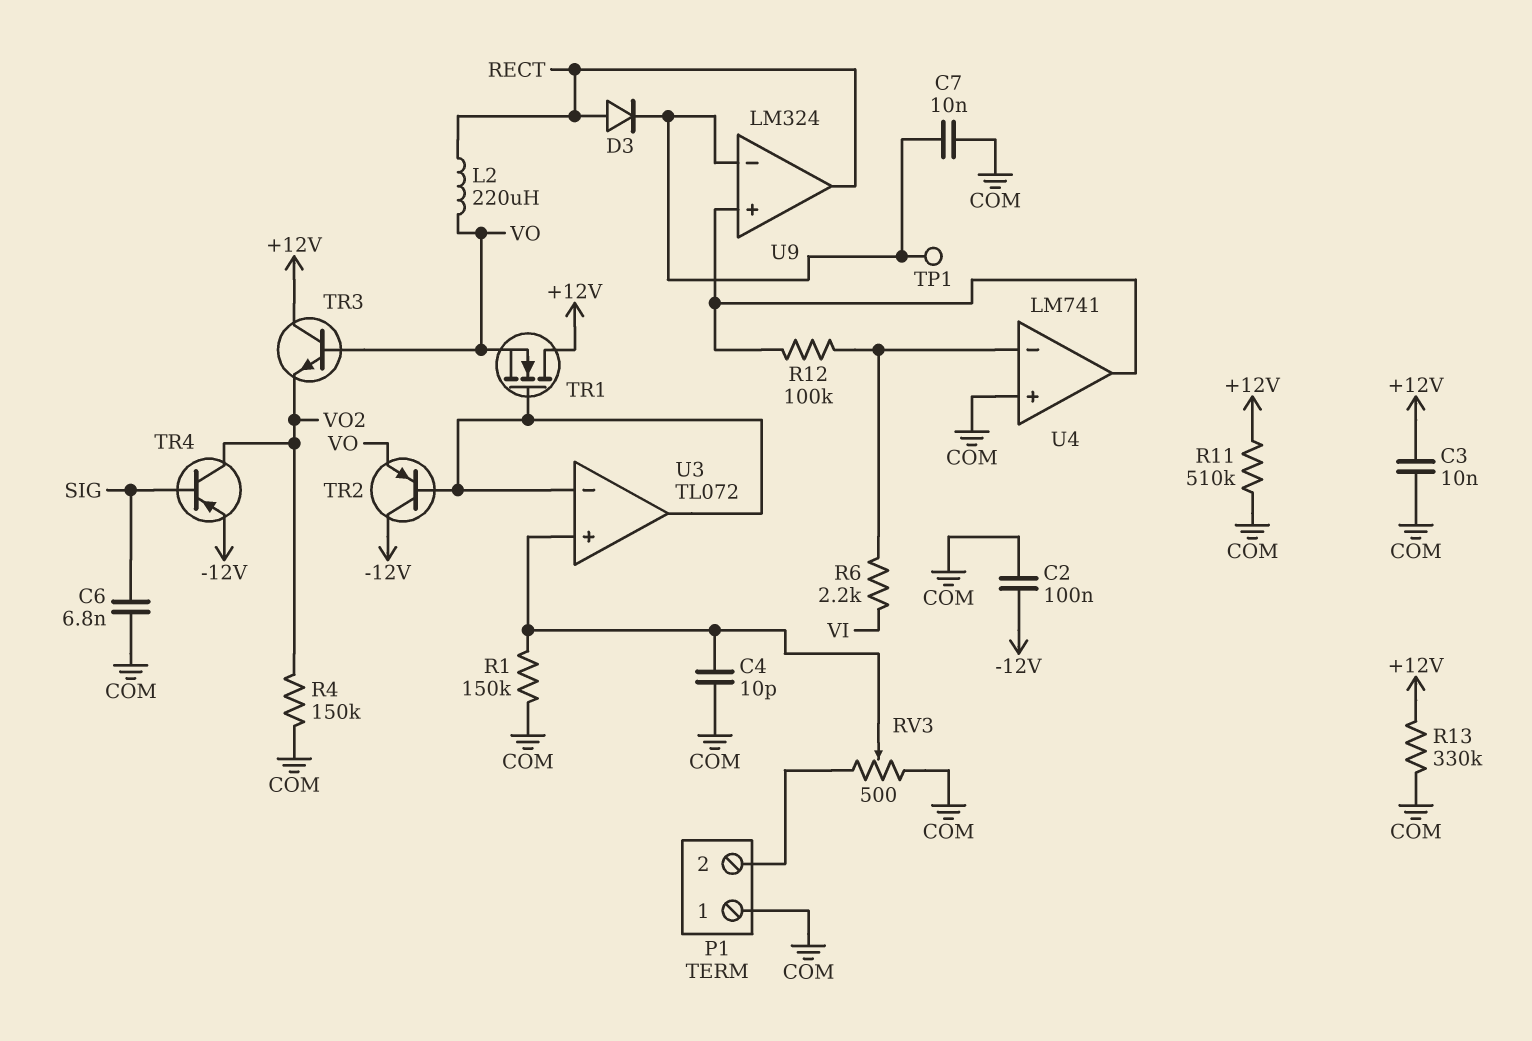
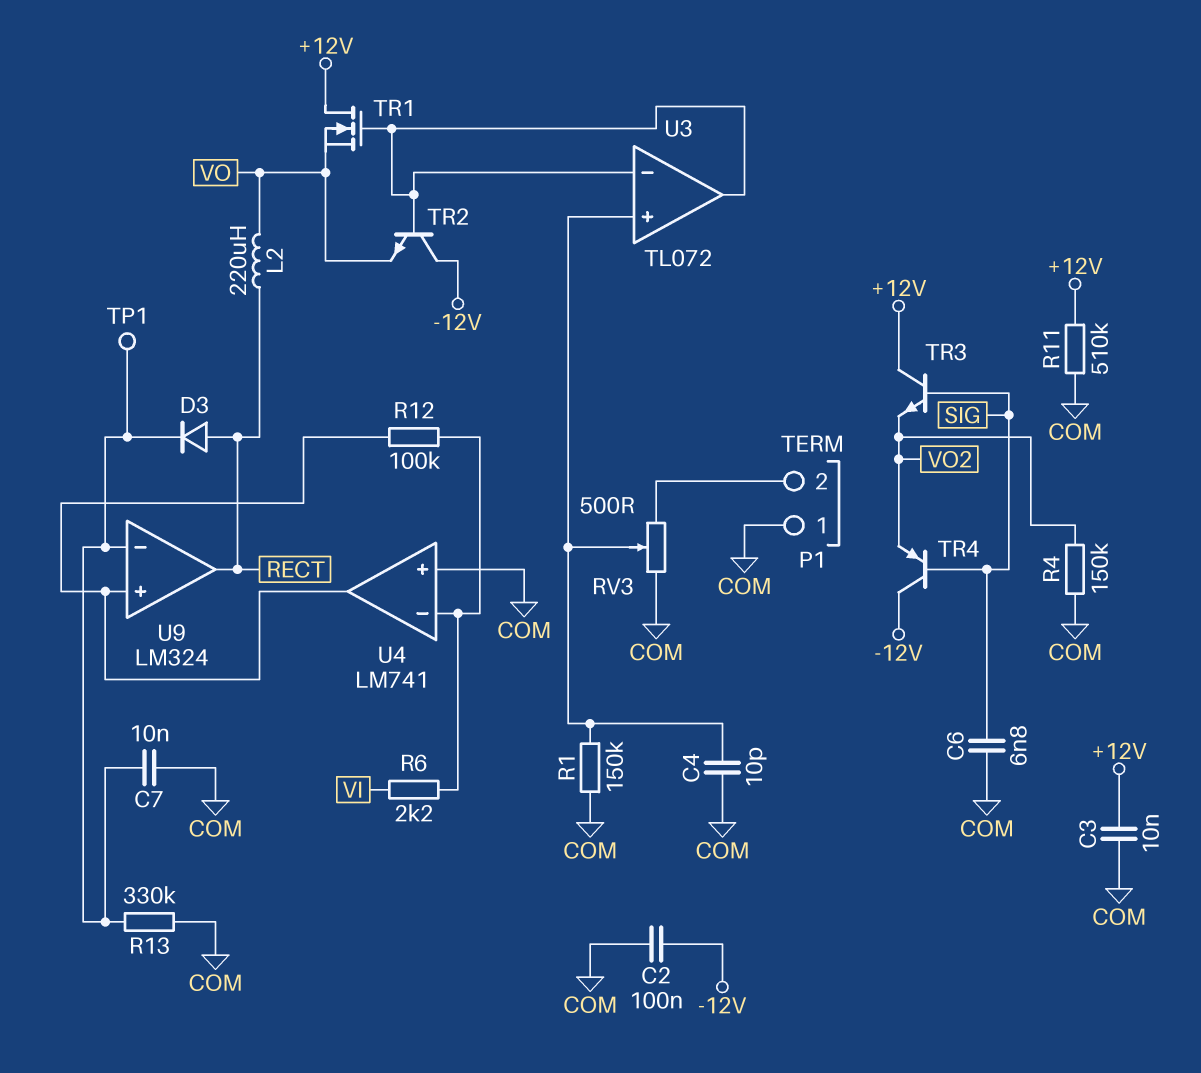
R13: 330k (+12V, COM) -> 330k (COM, U9/in-)
TR2: PNP (B U3/in-, C -12V, E VO) -> NPN (B U3/in-, C -12V, E VO)
TR3: NPN (B VO, C +12V, E VO2) -> NPN (B SIG, C +12V, E VO2)
TR4: PNP (B SIG, C VO2, E -12V) -> PNP (B SIG, C -12V, E VO2)

